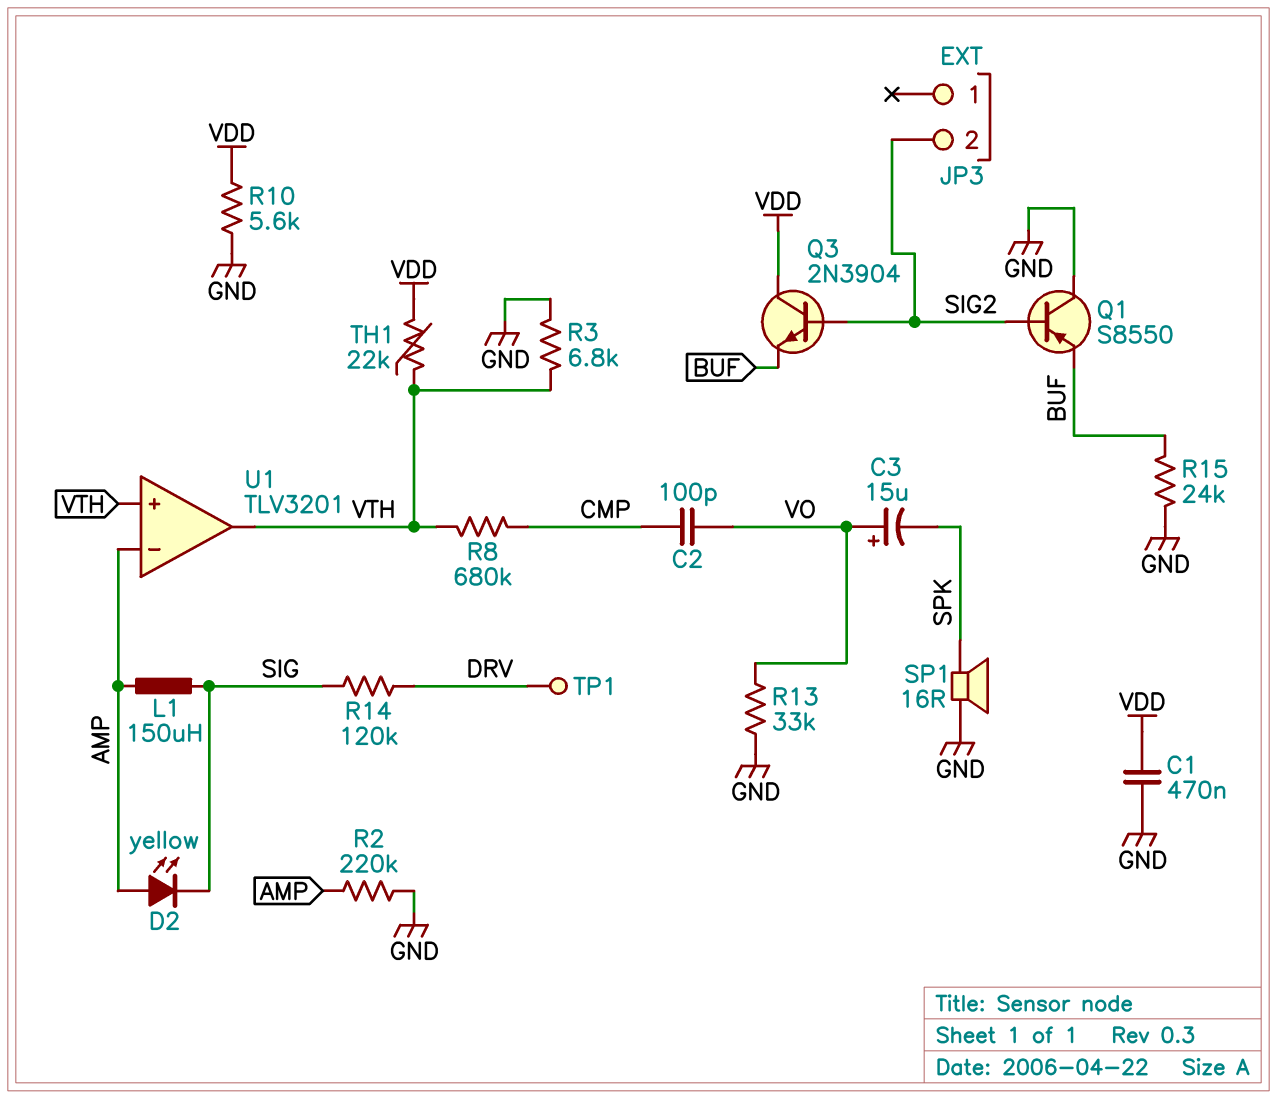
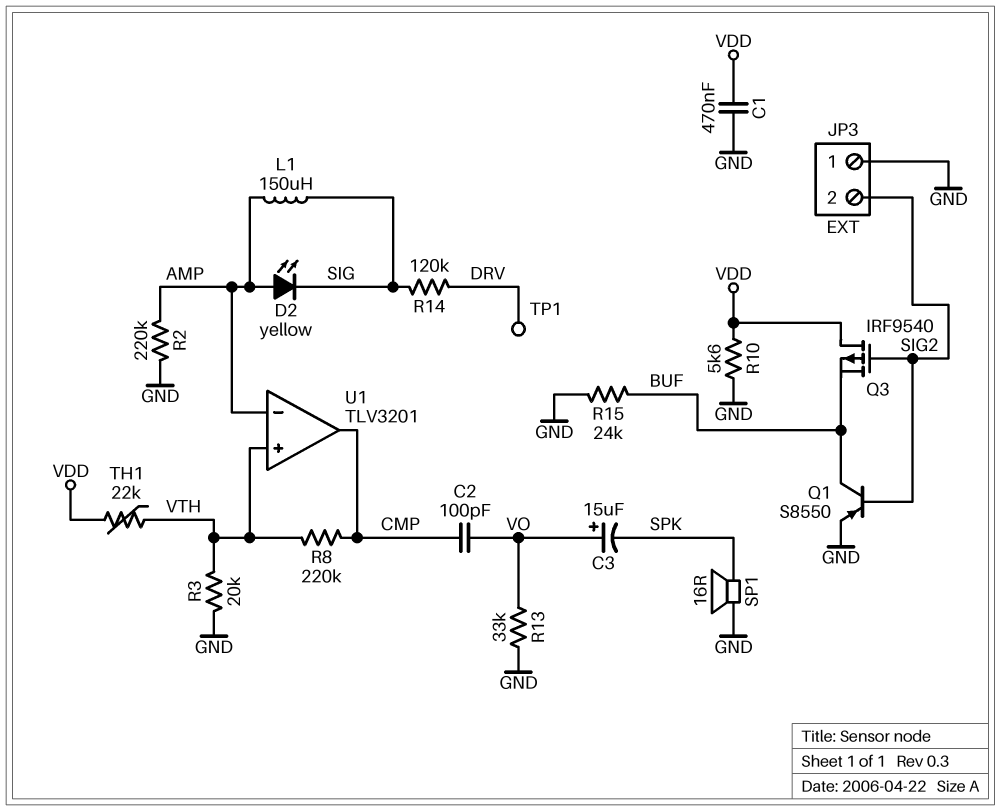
JP3 pin 1: none -> GND
Q1: PNP S8550 (B SIG2, C GND, E BUF) -> PNP S8550 (B SIG2, C BUF, E GND)
Q3: NPN 2N3904 (B SIG2, C VDD, E BUF) -> PMOS IRF9540 (G SIG2, D VDD, S BUF)
R3: 6.8k (GND, VTH) -> 20k (GND, VTH)
R8: 680k (CMP, VTH) -> 220k (CMP, VTH)
U1 pin out: VTH -> CMP

